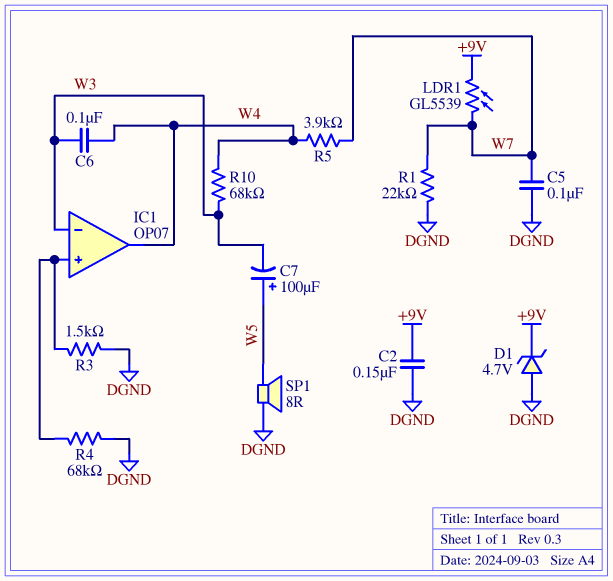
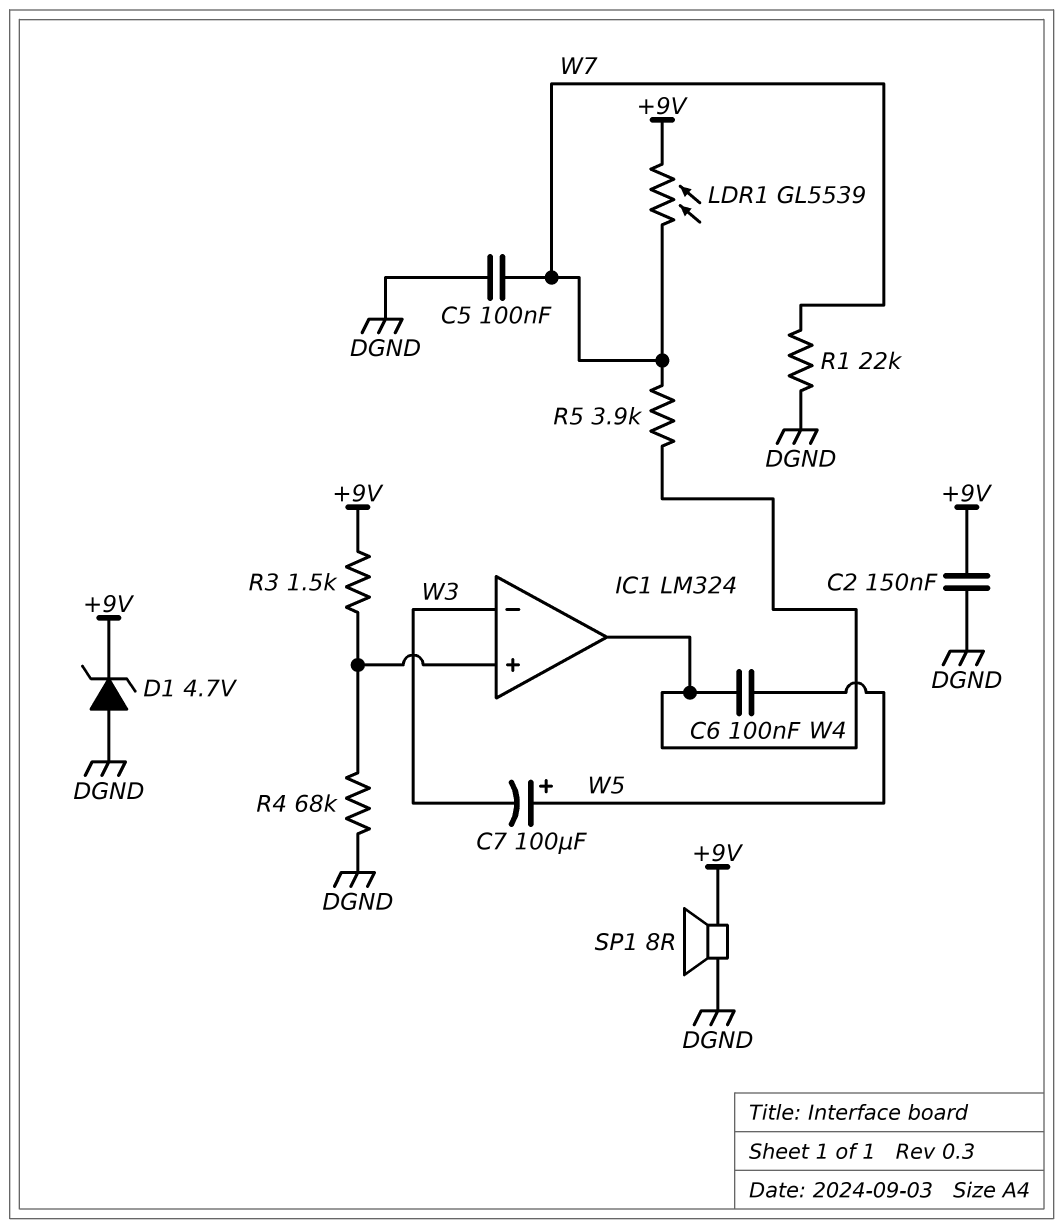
C6: 100nF (W3, W4) -> 100nF (W4, W5)
IC1: OP07 -> LM324
R3: 1.5k (DGND, IC1/in+) -> 1.5k (+9V, IC1/in+)
R10: 68k (W3, W4) -> none
SP1: speaker 8R (DGND, W5) -> speaker 8R (+9V, DGND)

